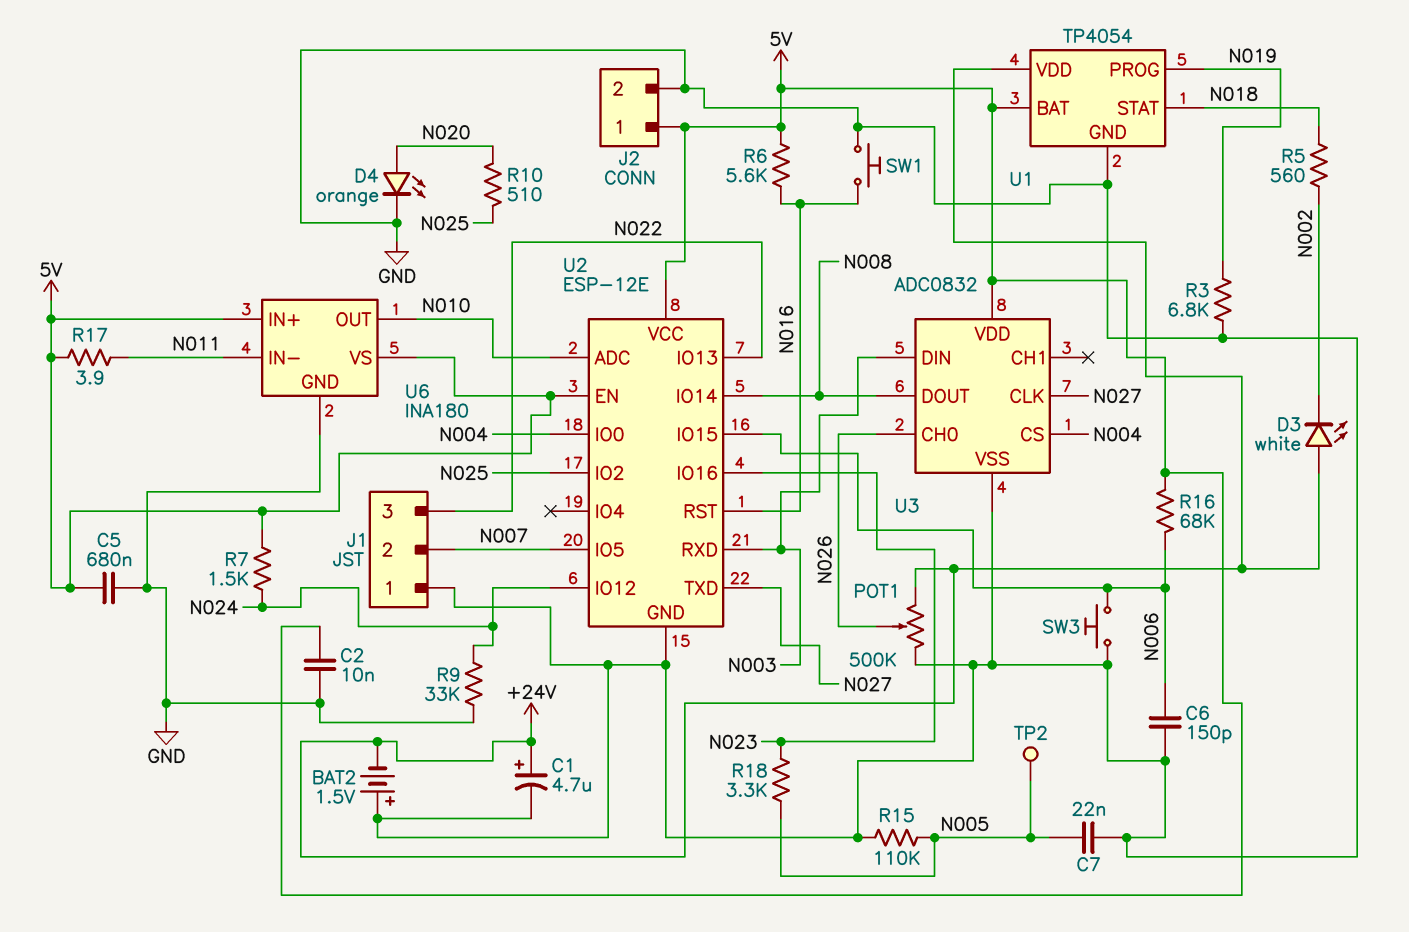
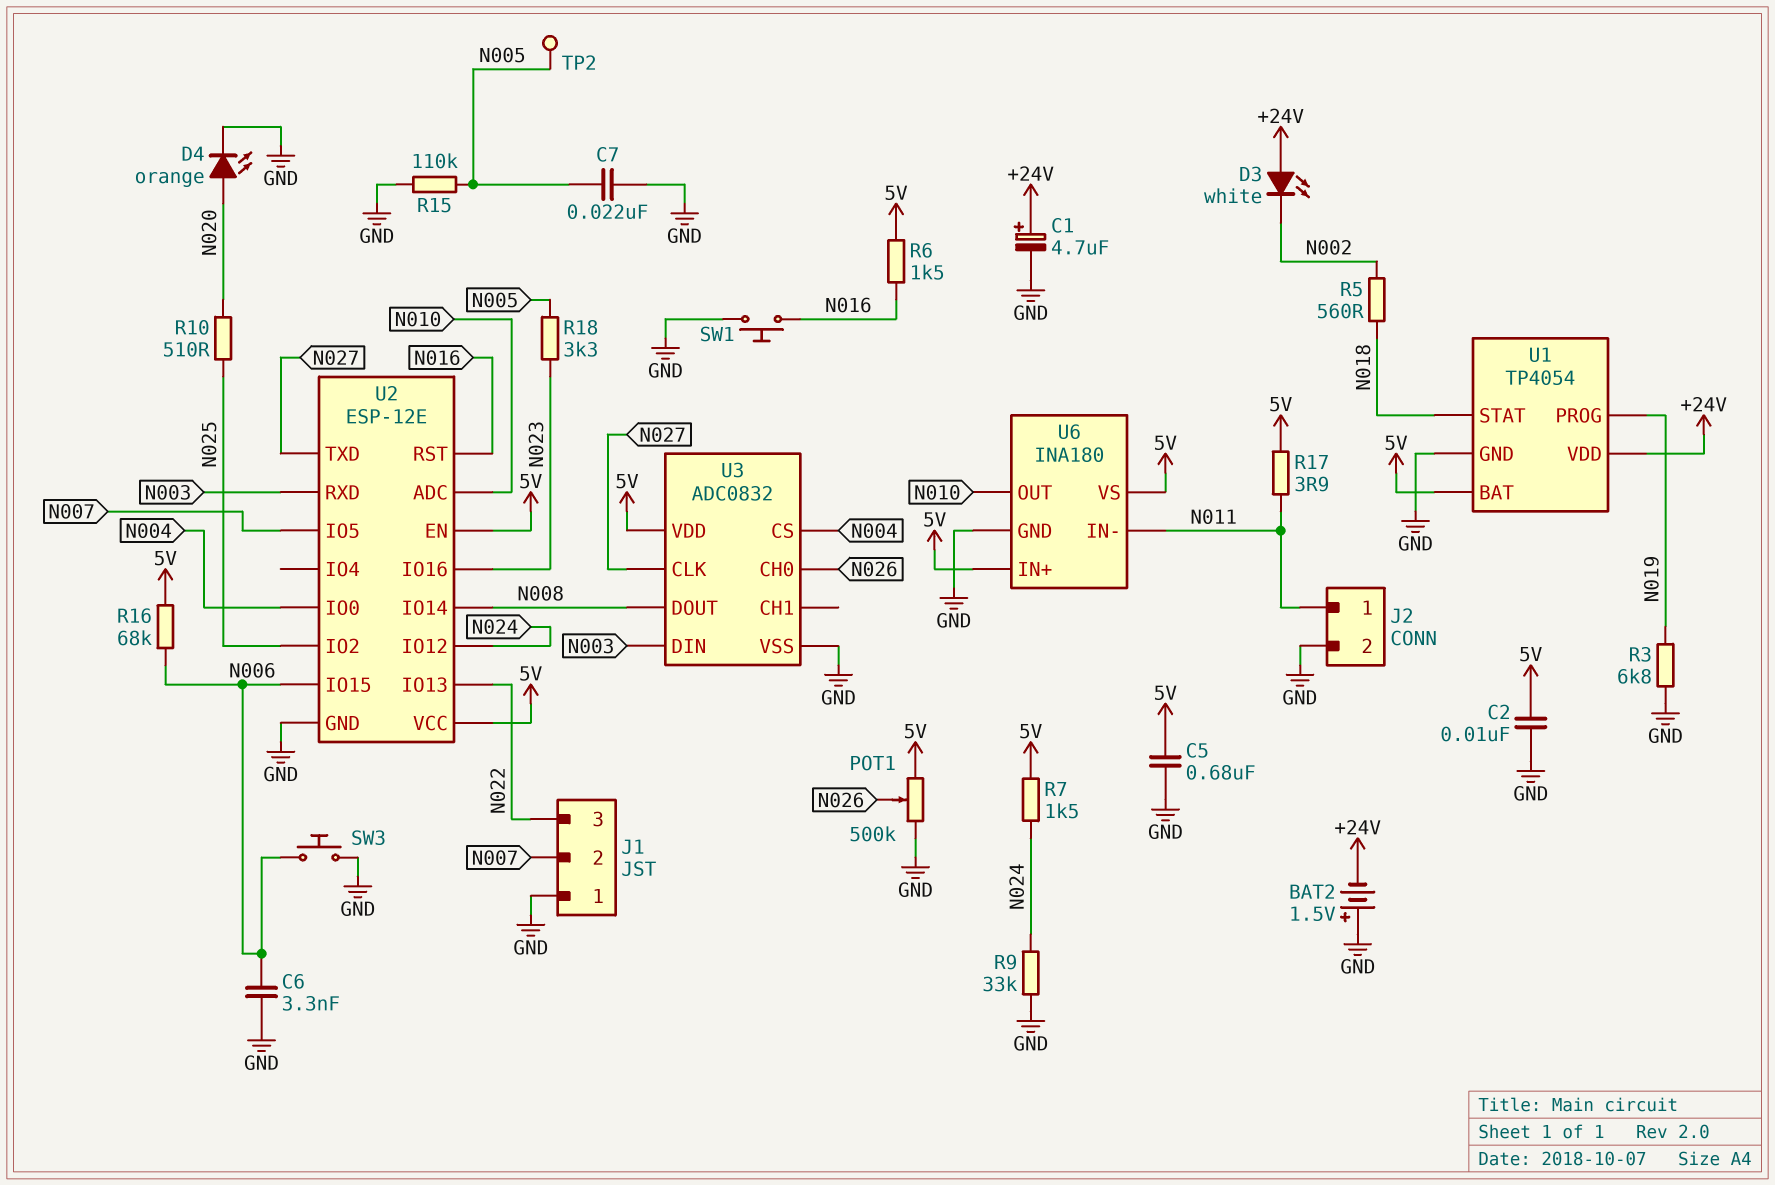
C6: 150pF (GND, N006) -> 3.3nF (GND, N006)
J2 pin 1: 5V -> N011
POT1: 500k (+24V, GND, wiper N026) -> 500k (5V, GND, wiper N026)
R6: 5.6k (5V, N016) -> 1.5k (5V, N016)

